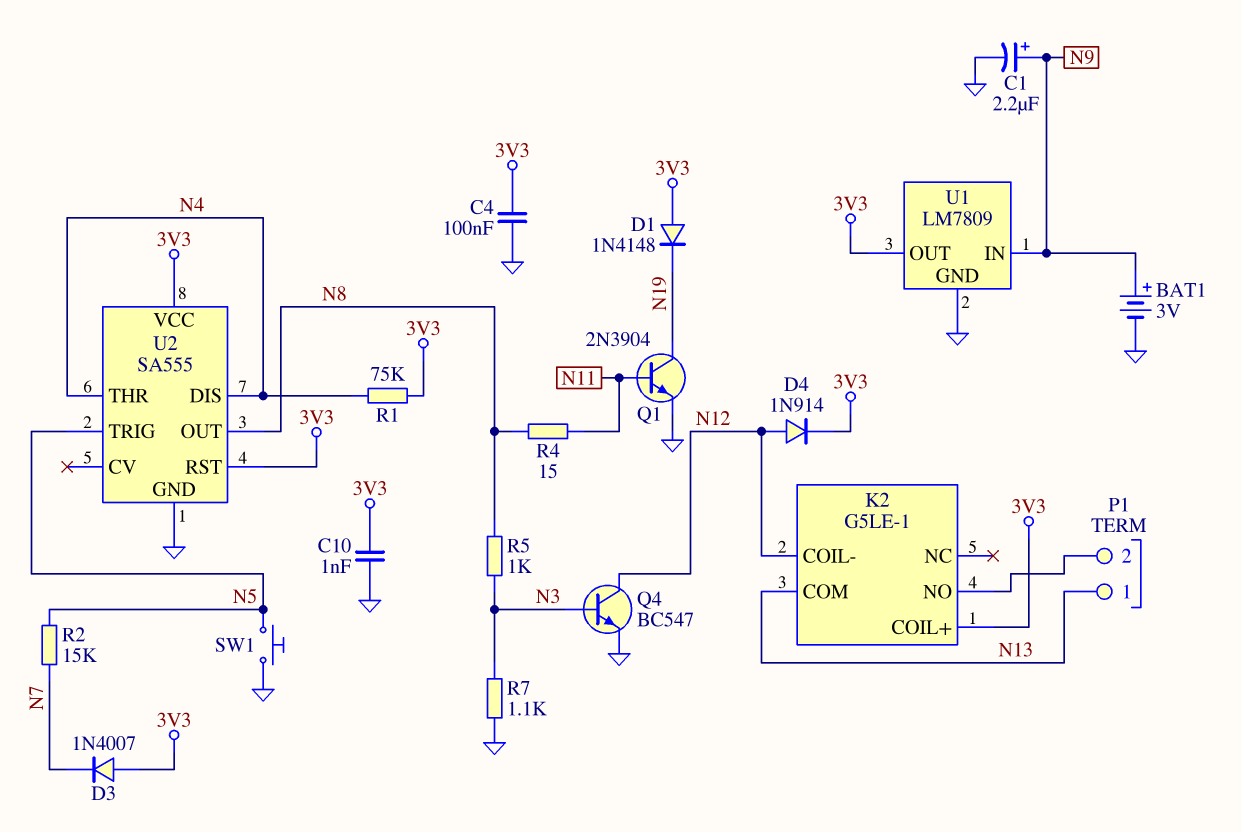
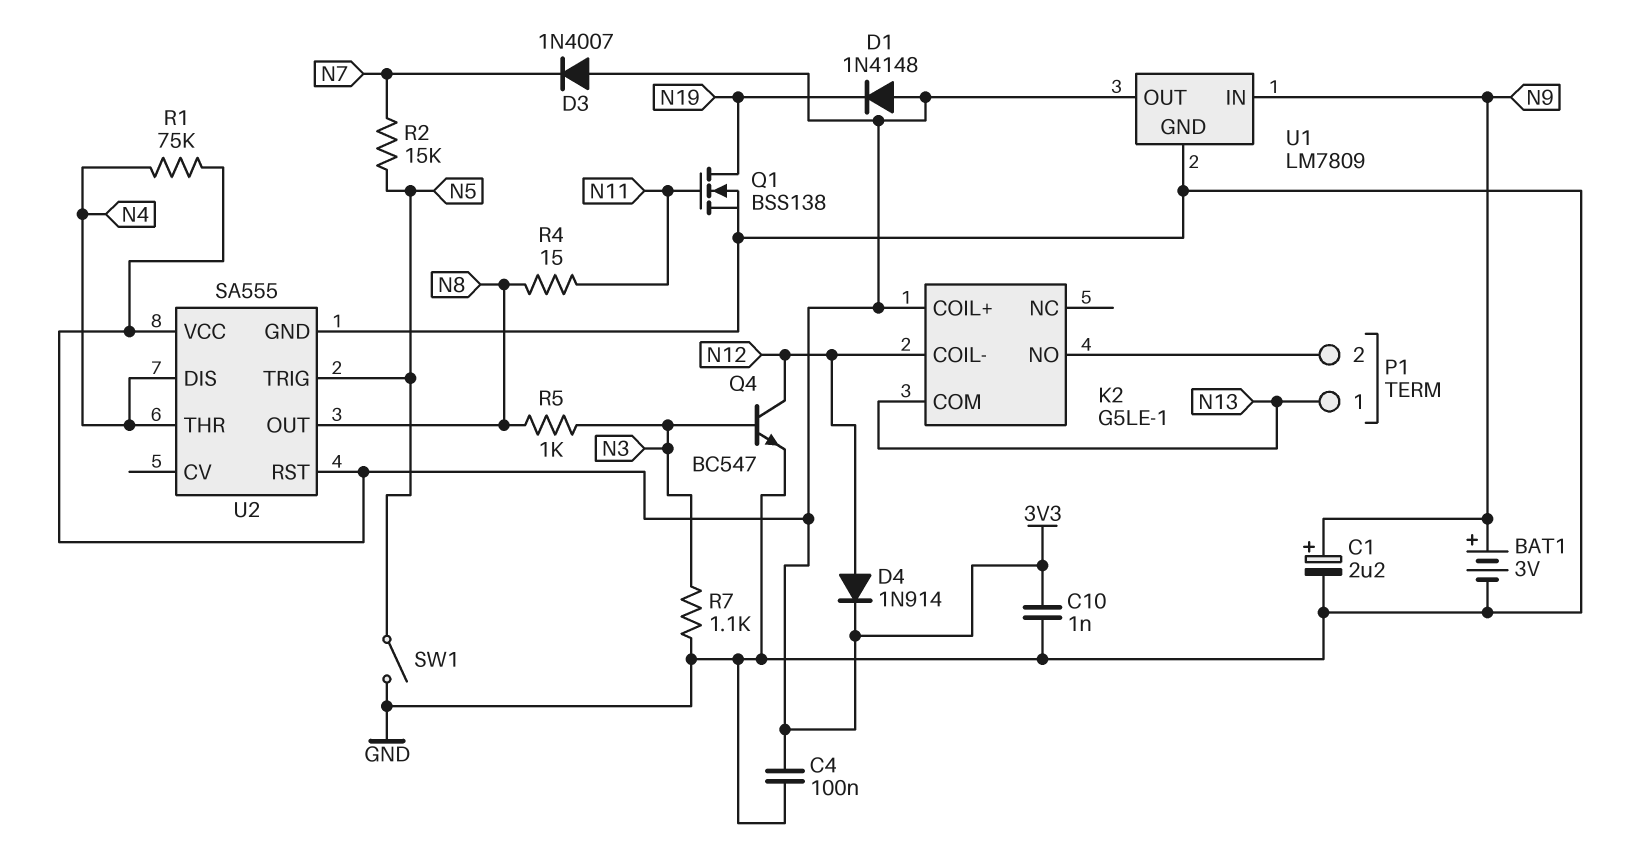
Q1: NPN 2N3904 (B N11, C N19, E GND) -> NMOS BSS138 (G N11, D N19, S GND)
SW1: button (GND, N5) -> switch (GND, N5)

